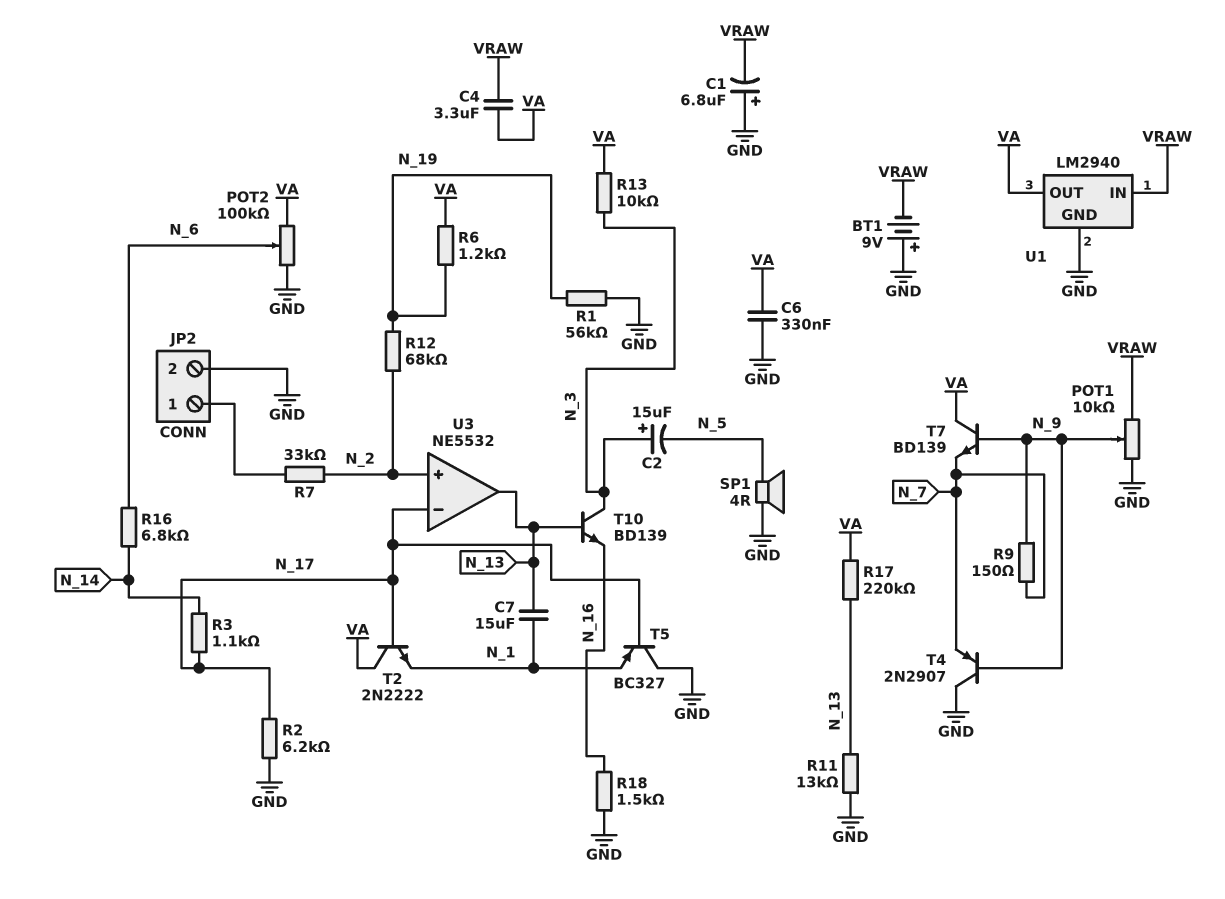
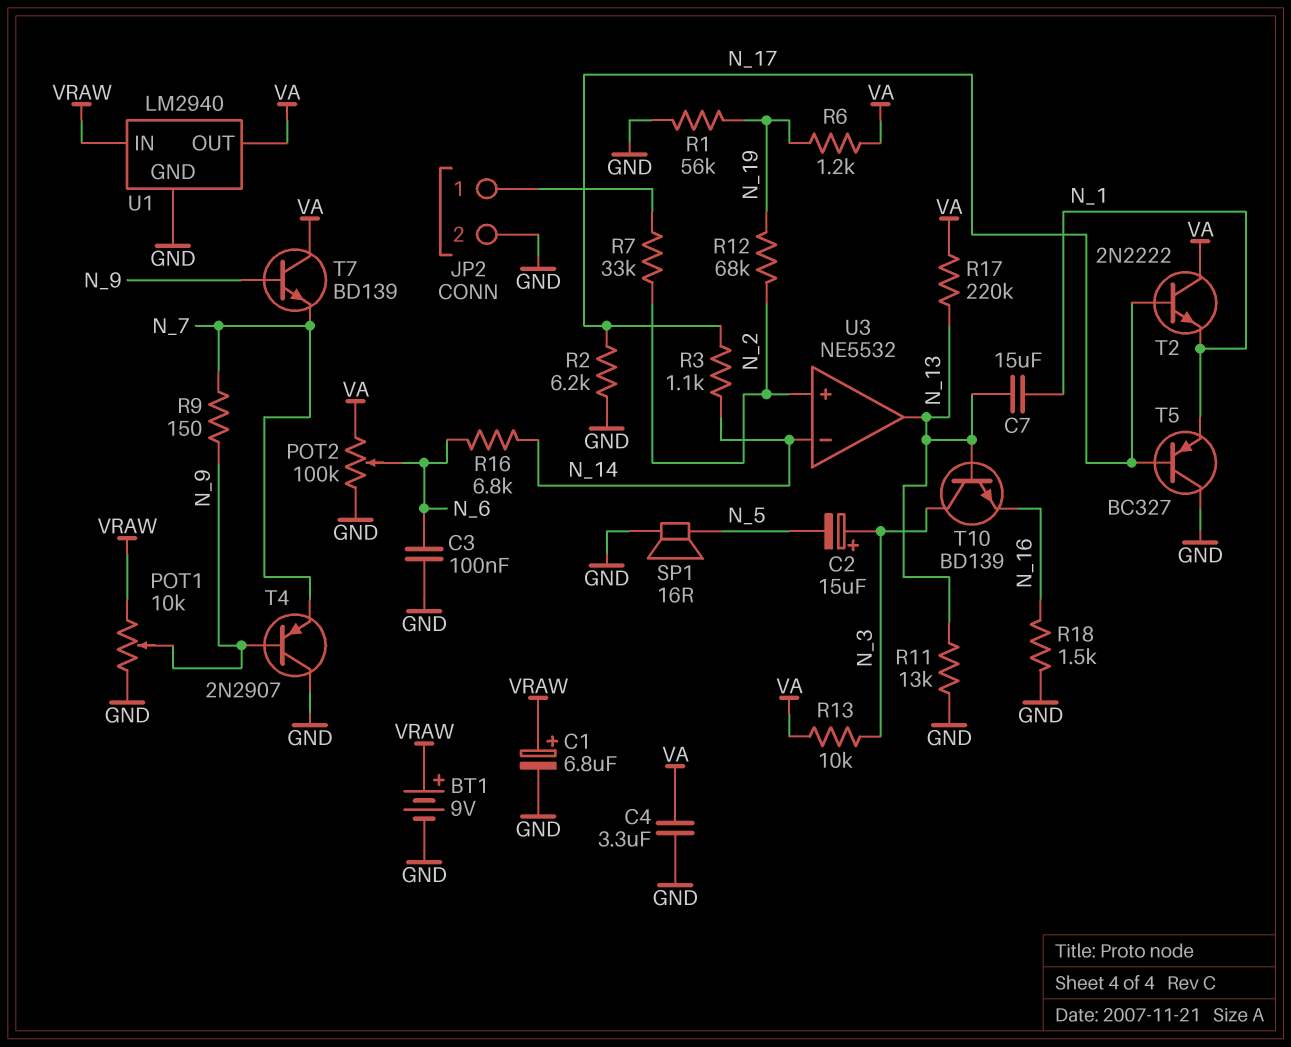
BT1: 9V (plus GND, minus VRAW) -> 9V (plus VRAW, minus GND)
C1: 6.8uF (plus GND, minus VRAW) -> 6.8uF (plus VRAW, minus GND)
C3: none -> 100nF (GND, N_6)
C4: 3.3uF (VA, VRAW) -> 3.3uF (GND, VA)
C6: 330nF (GND, VA) -> none
SP1: speaker 4R (GND, N_5) -> speaker 16R (GND, N_5)
U3 pin in-: N_17 -> N_14

